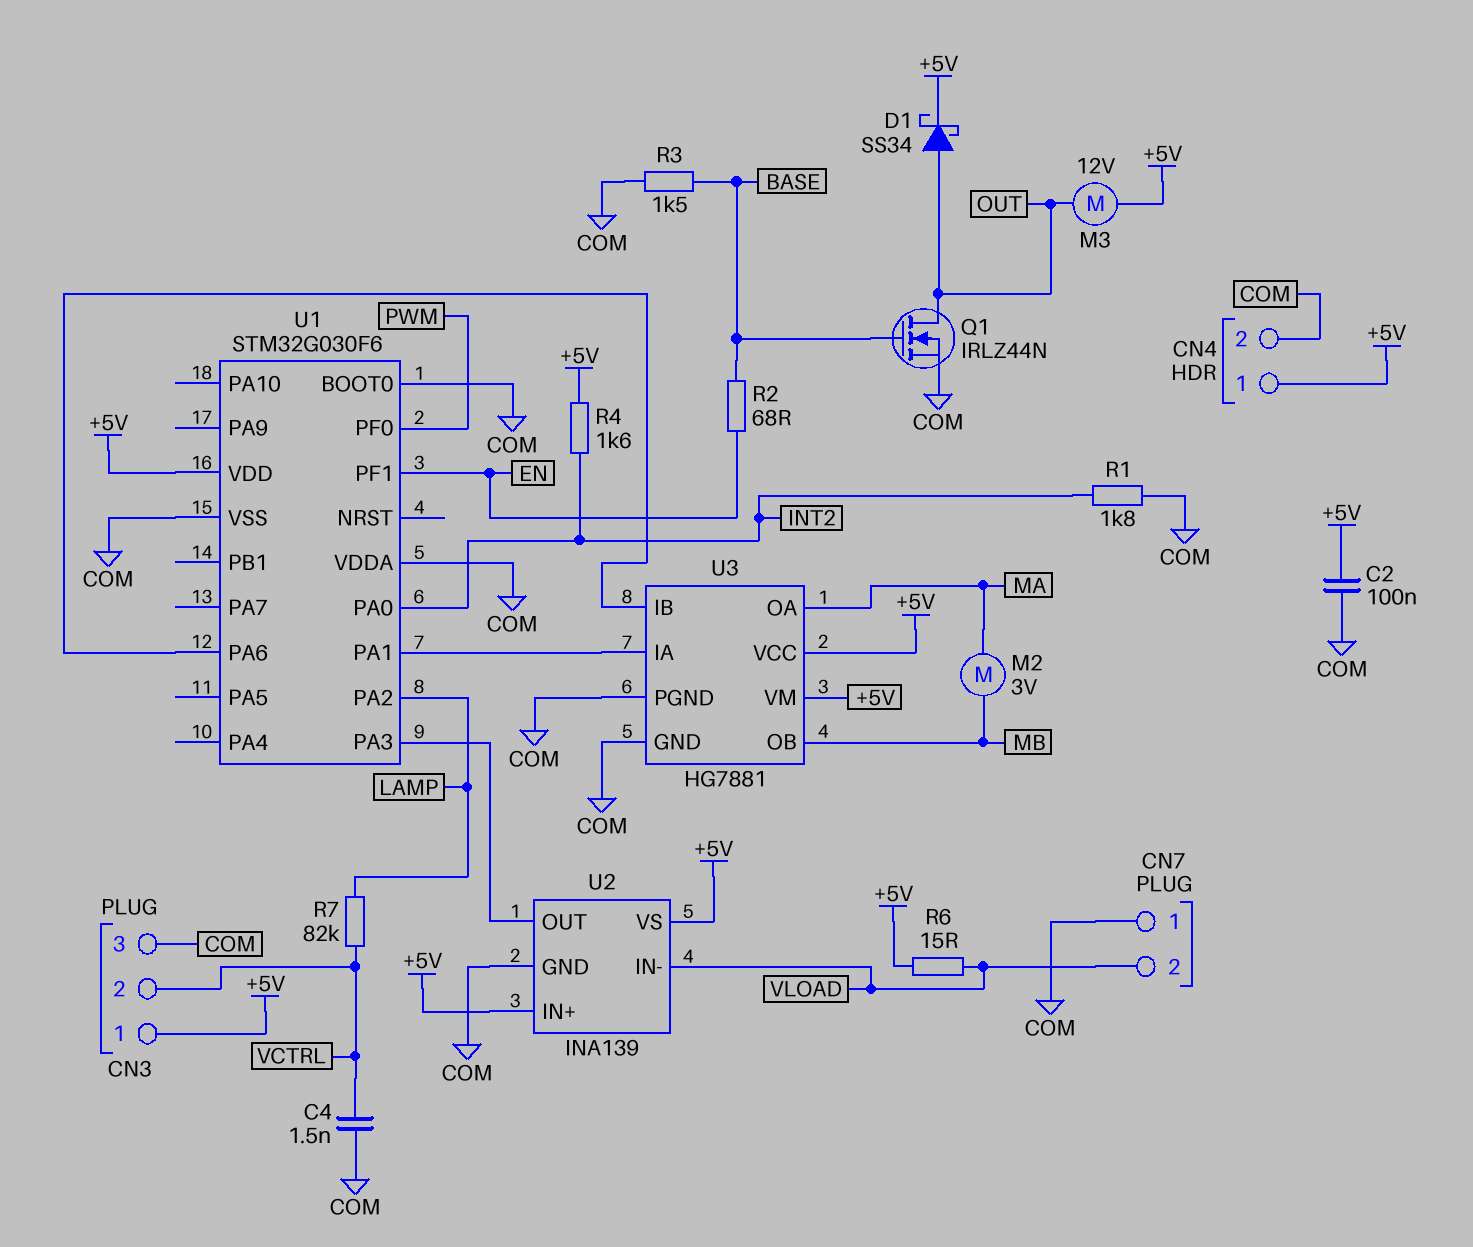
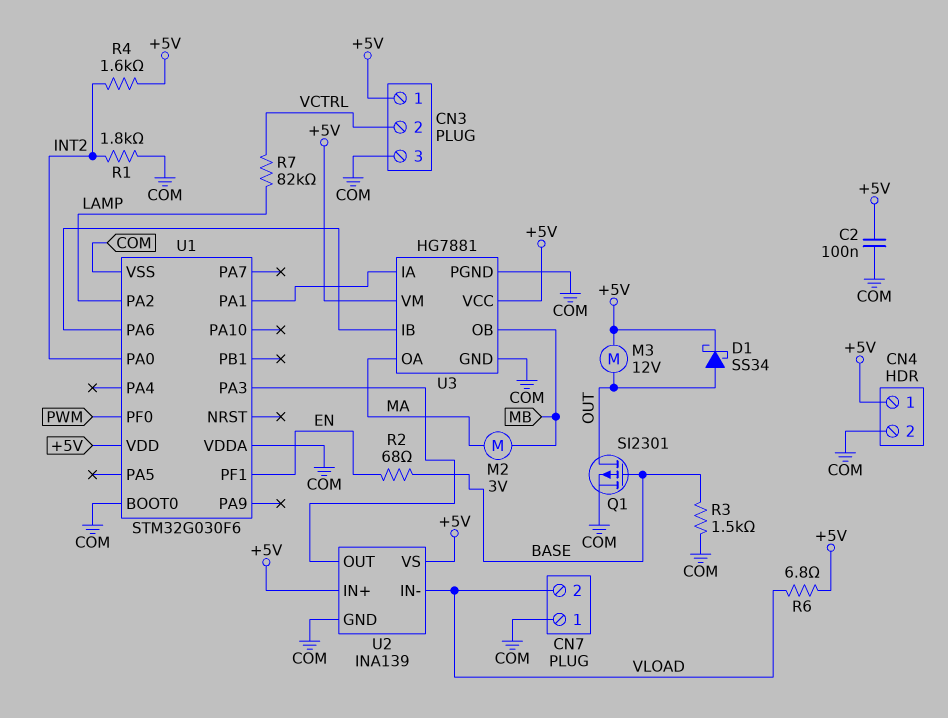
C4: 1.5nF (COM, VCTRL) -> none
Q1: NMOS IRLZ44N (G BASE, D OUT, S COM) -> PMOS SI2301 (G BASE, D OUT, S COM)
R6: 15 (+5V, VLOAD) -> 6.8 (+5V, VLOAD)

